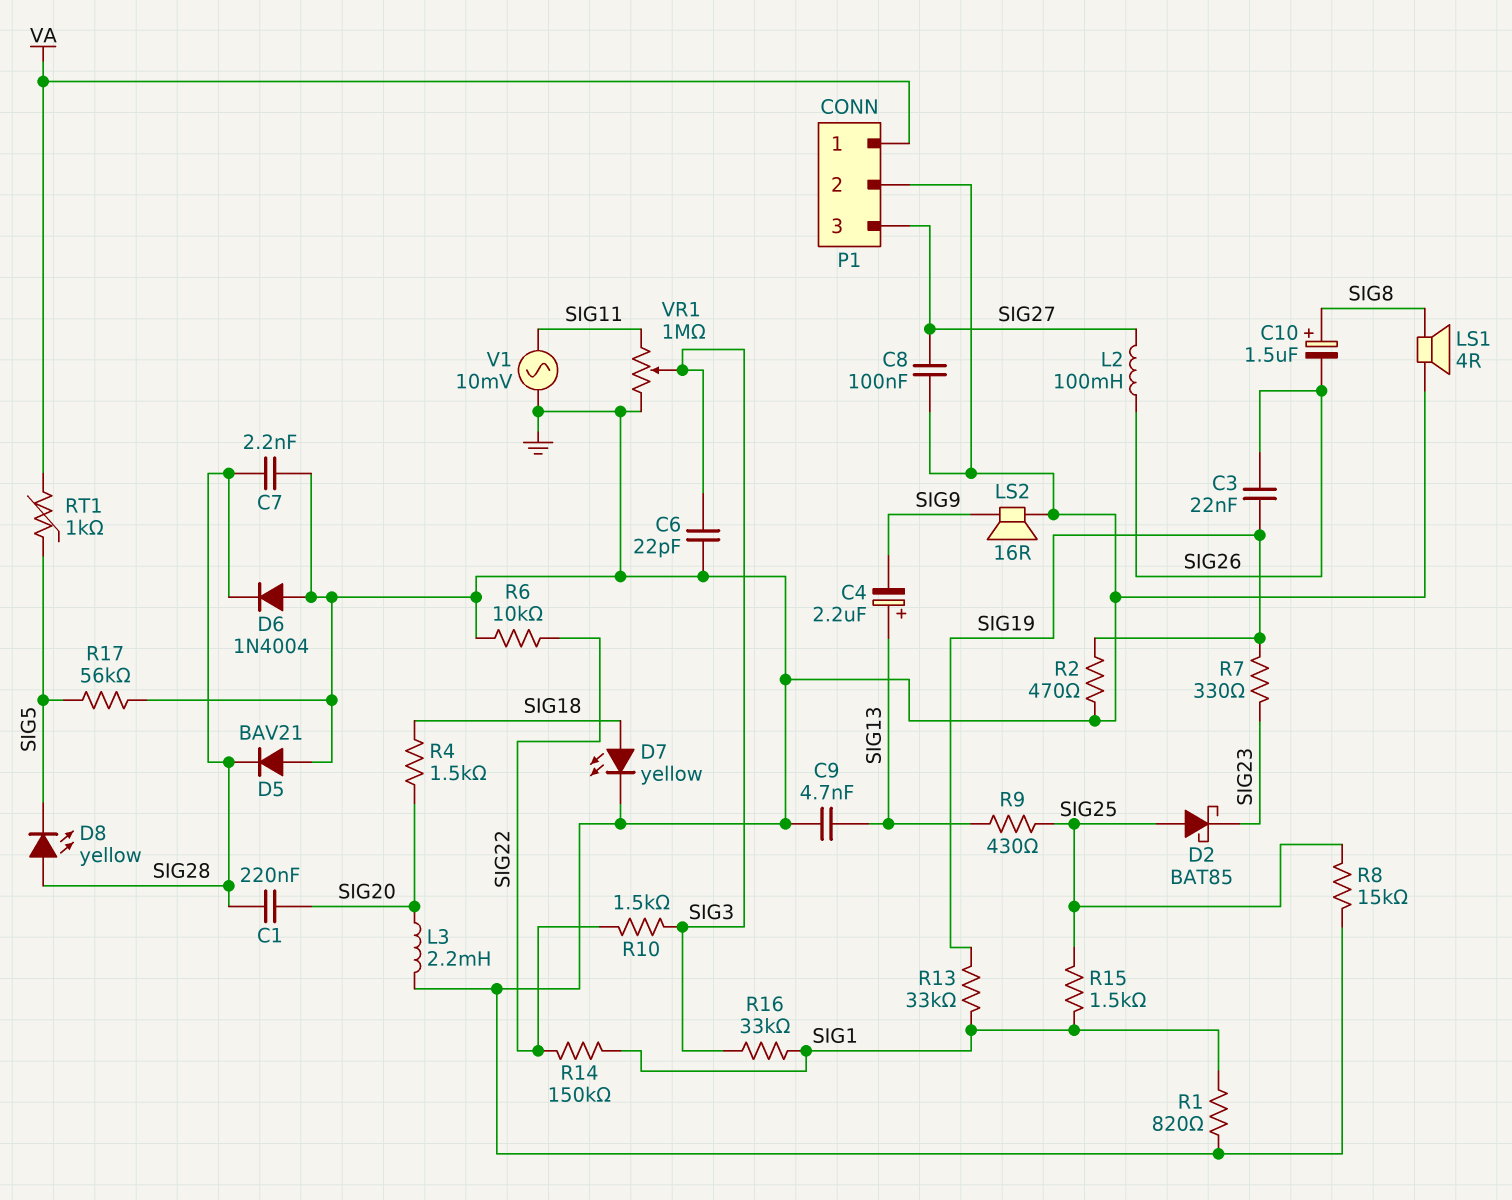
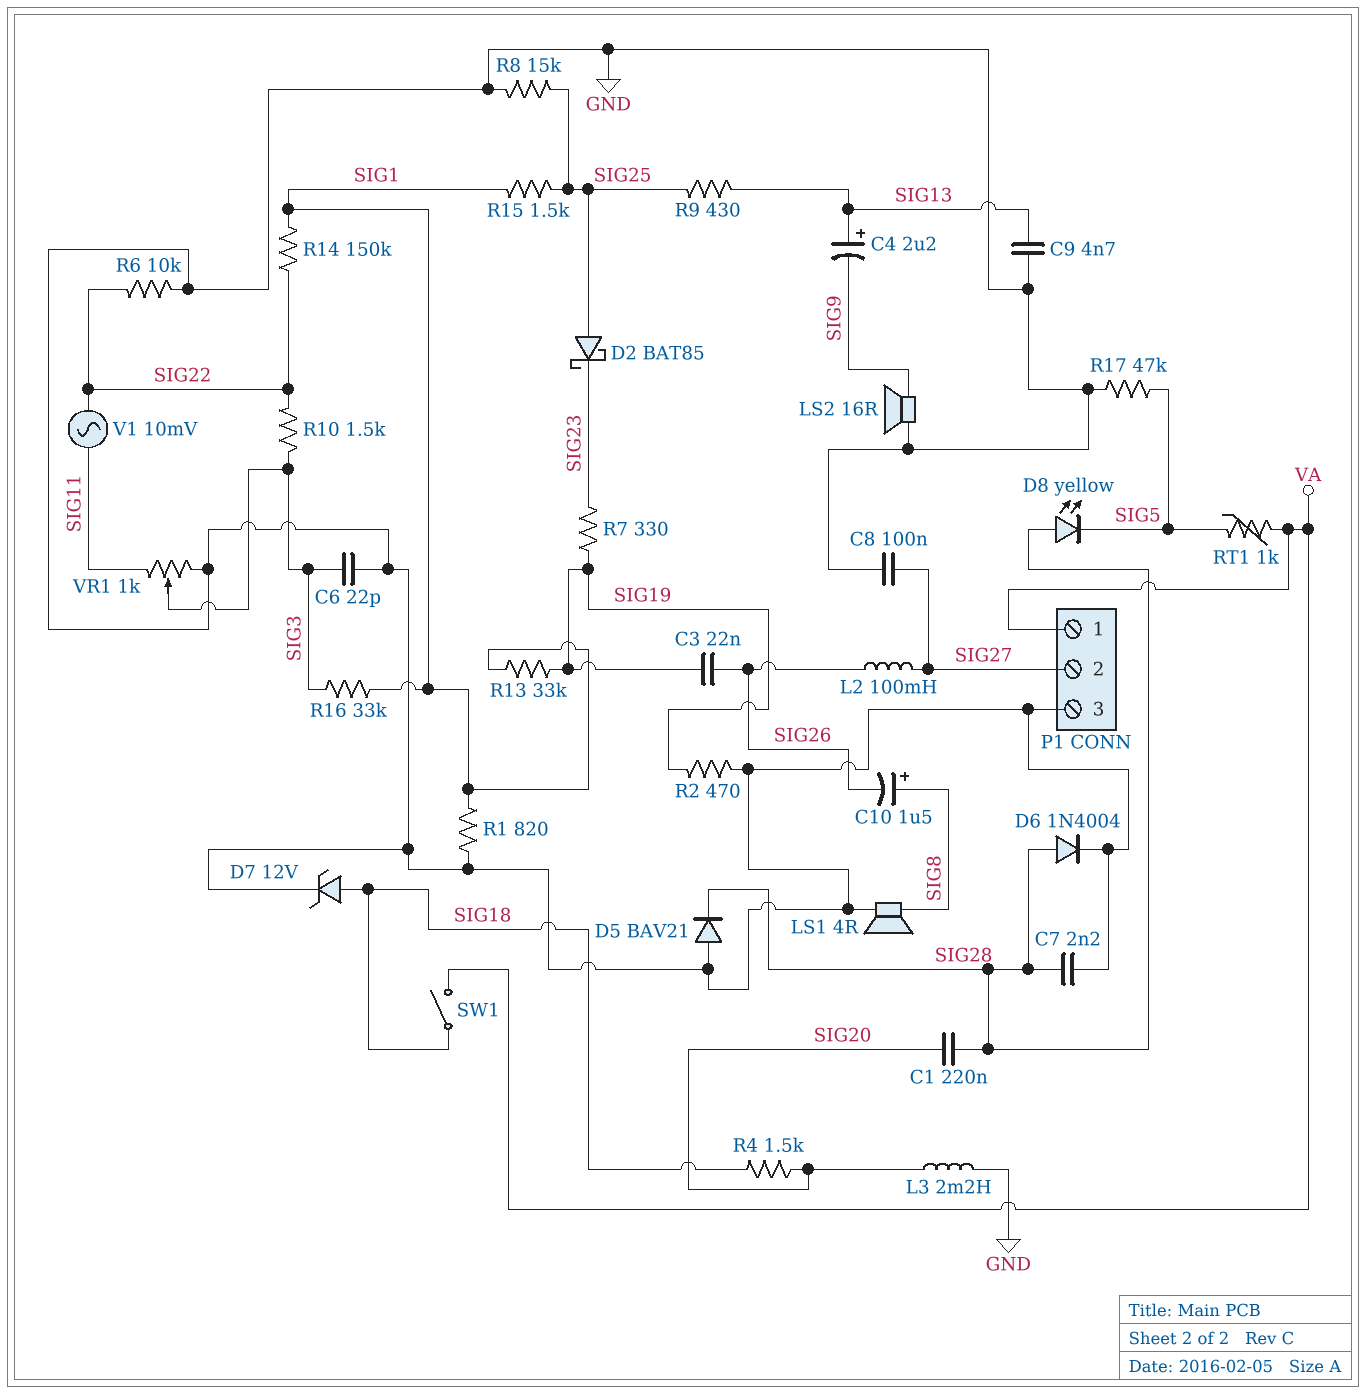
D6: diode 1N4004 (A GND, K SIG28) -> diode 1N4004 (A SIG28, K GND)
D7: LED yellow (A SIG18, K GND) -> zener 12V (A SIG18, K GND)
P1 pin 2: GND -> SIG27
P1 pin 3: SIG27 -> GND
R17: 56k (GND, SIG5) -> 47k (GND, SIG5)
SW1: none -> switch (SIG18, VA)
V1: AC 10mV (GND, SIG11) -> AC 10mV (SIG11, SIG22)
VR1: 1M (GND, SIG11, wiper SIG3) -> 1k (GND, SIG11, wiper SIG3)

